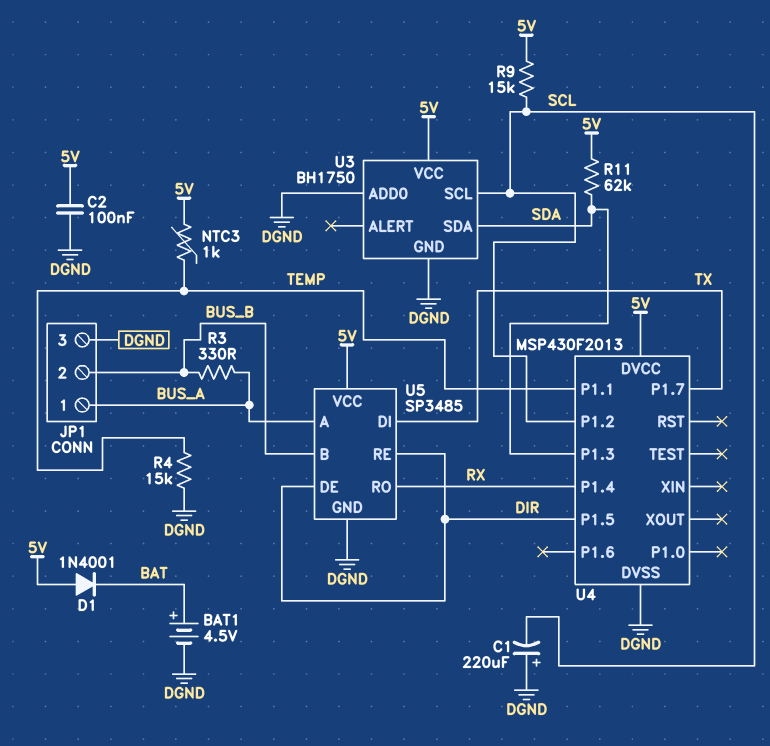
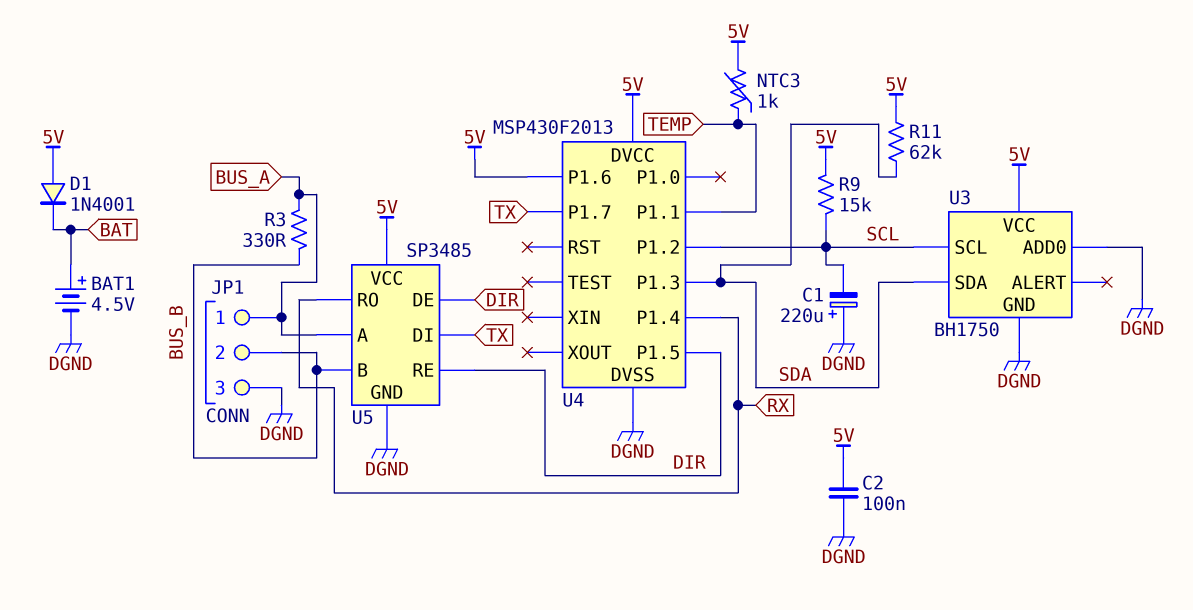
R4: 15k (DGND, TEMP) -> none
U4 pin P1.6: none -> 5V

